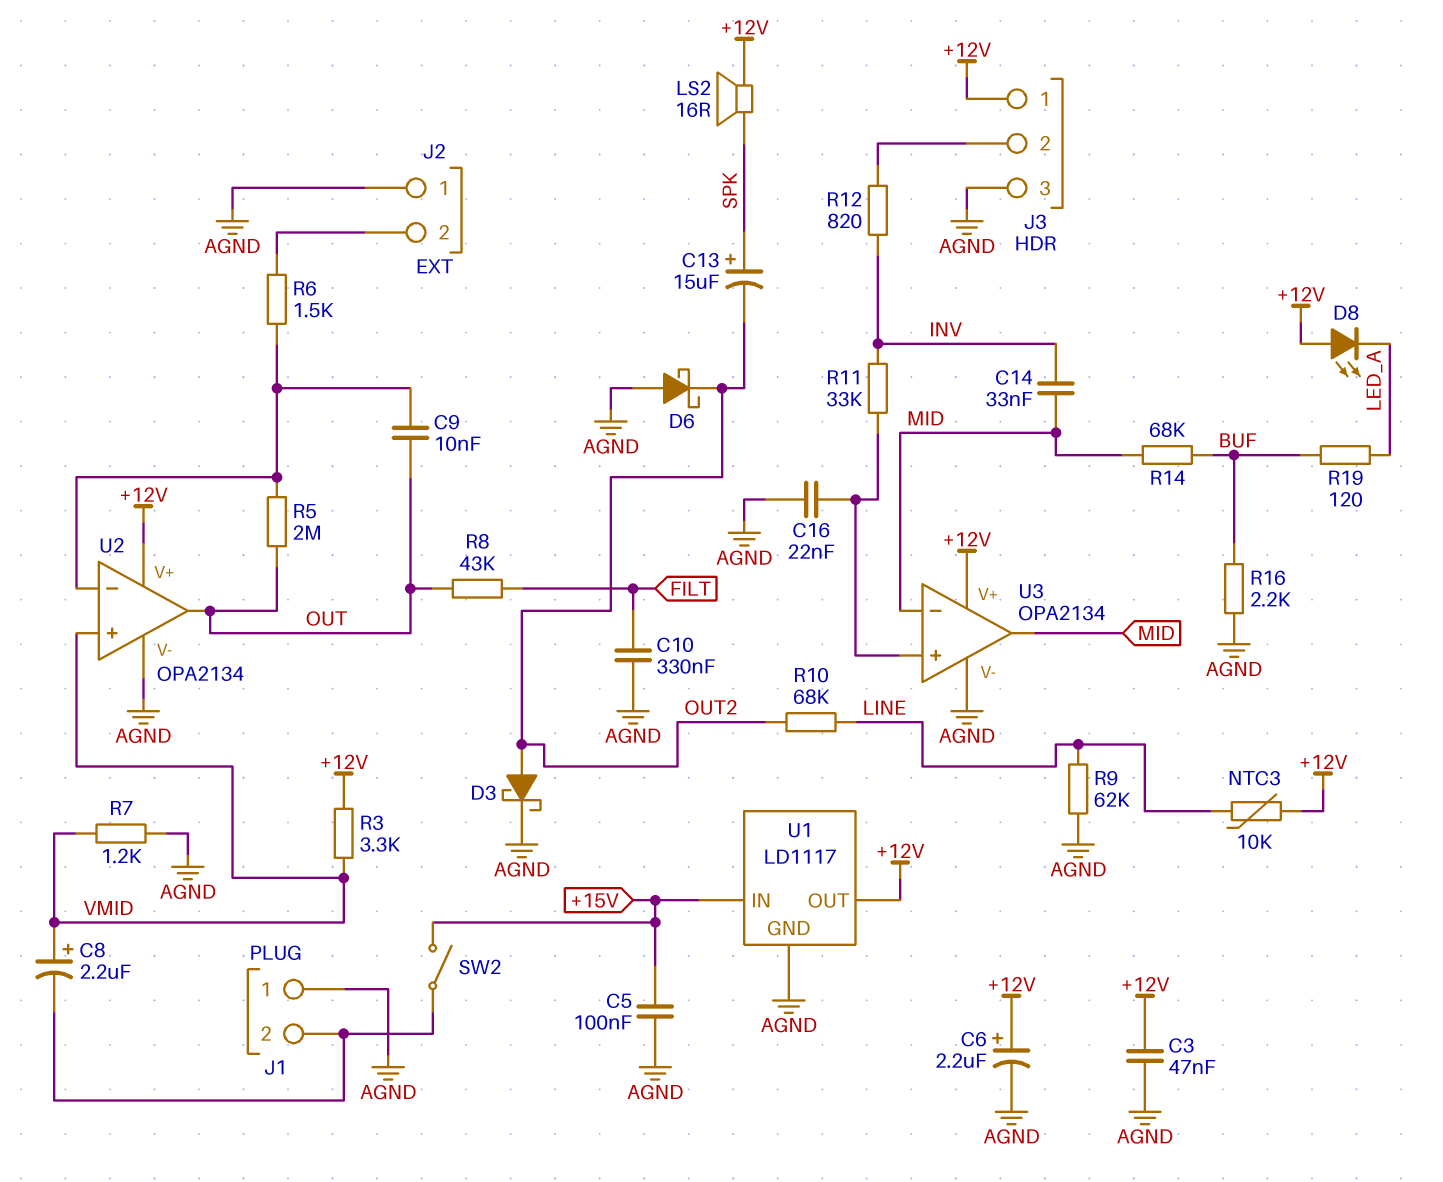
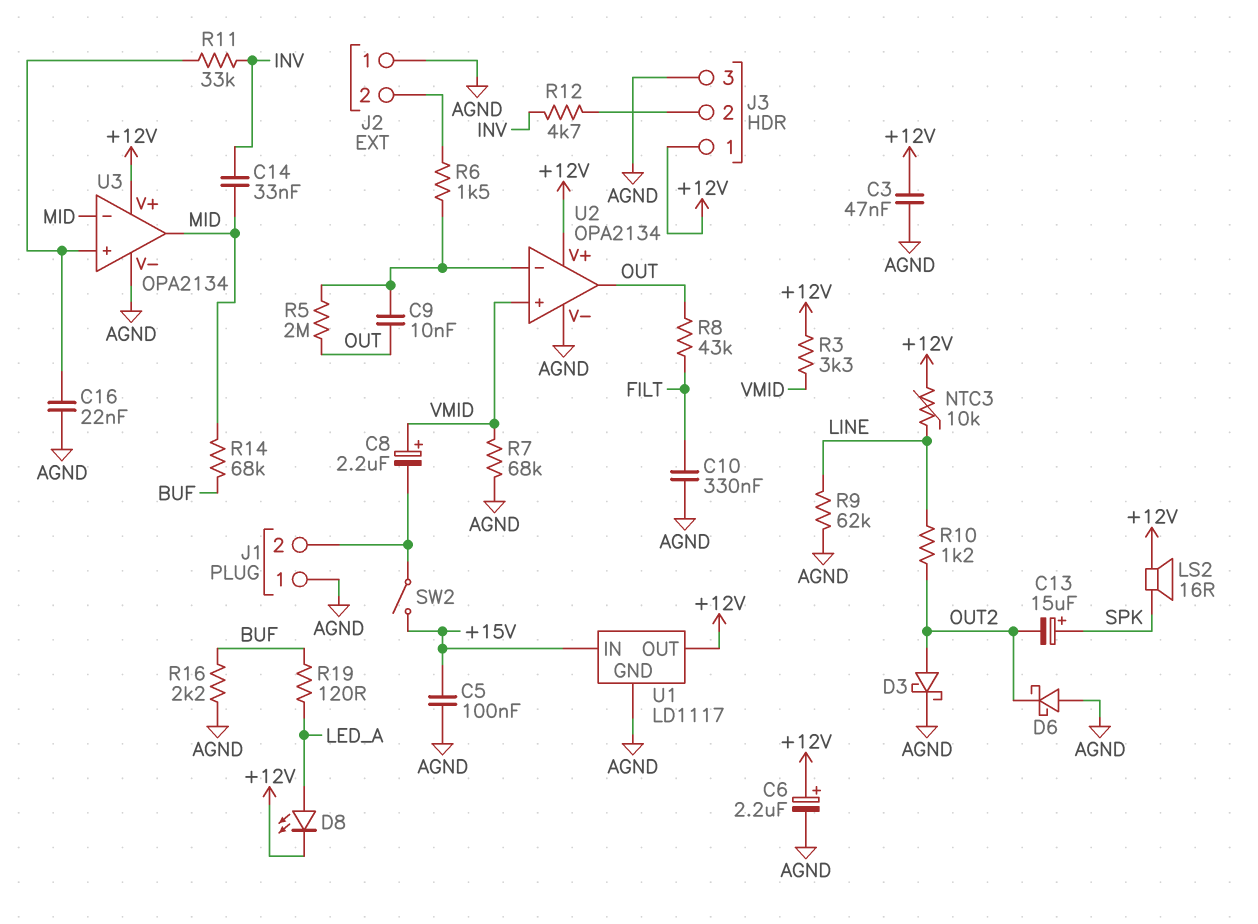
D8: LED (A +12V, K LED_A) -> LED (A LED_A, K +12V)
R7: 1.2k (AGND, VMID) -> 68k (AGND, VMID)
R10: 68k (LINE, OUT2) -> 1.2k (LINE, OUT2)
R12: 820 (INV, J3/2) -> 4.7k (INV, J3/2)

